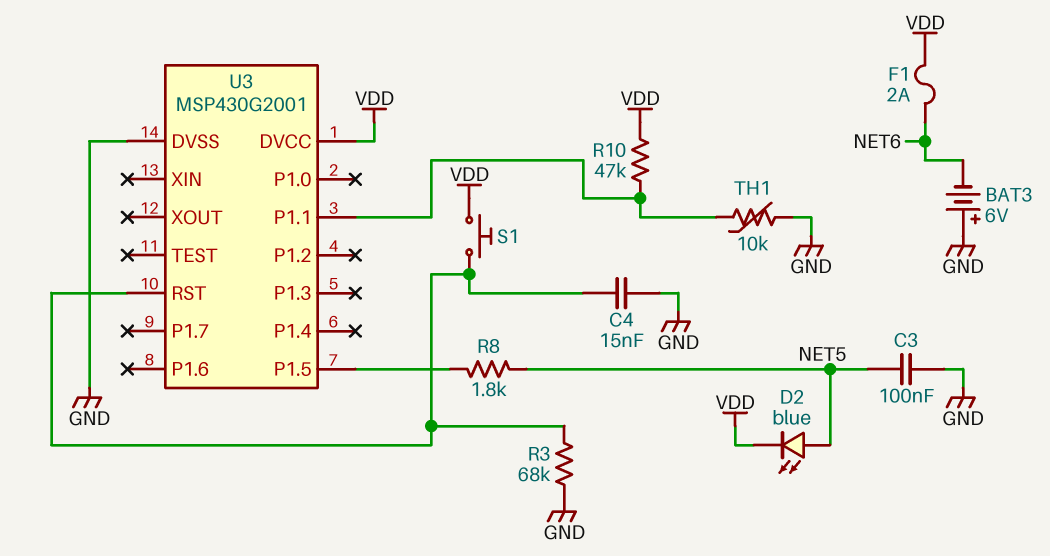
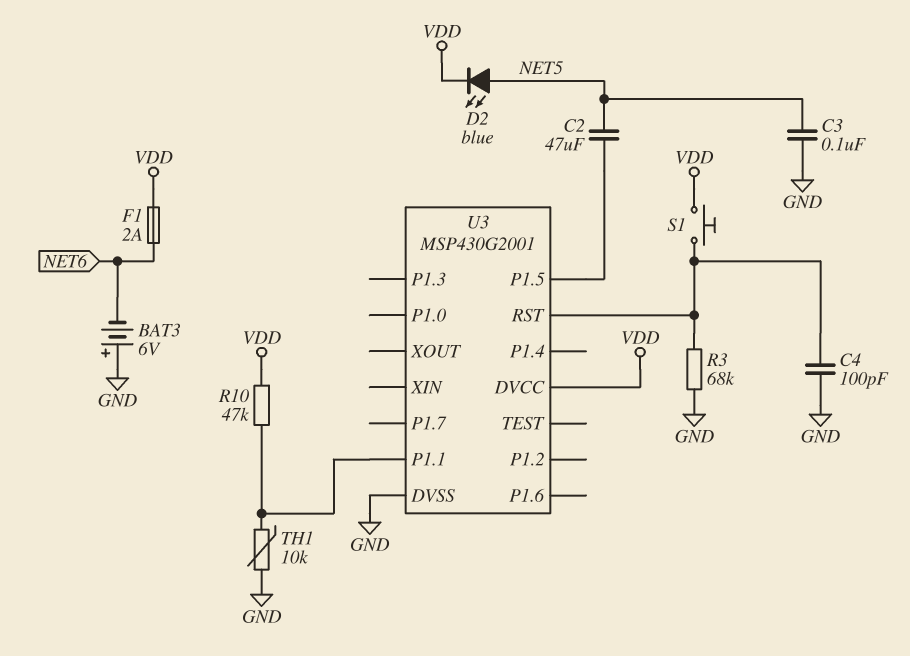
C2: none -> 47uF (NET5, U3/P1.5)
C4: 15nF (GND, U3/RST) -> 100pF (GND, U3/RST)
R8: 1.8k (NET5, U3/P1.5) -> none

